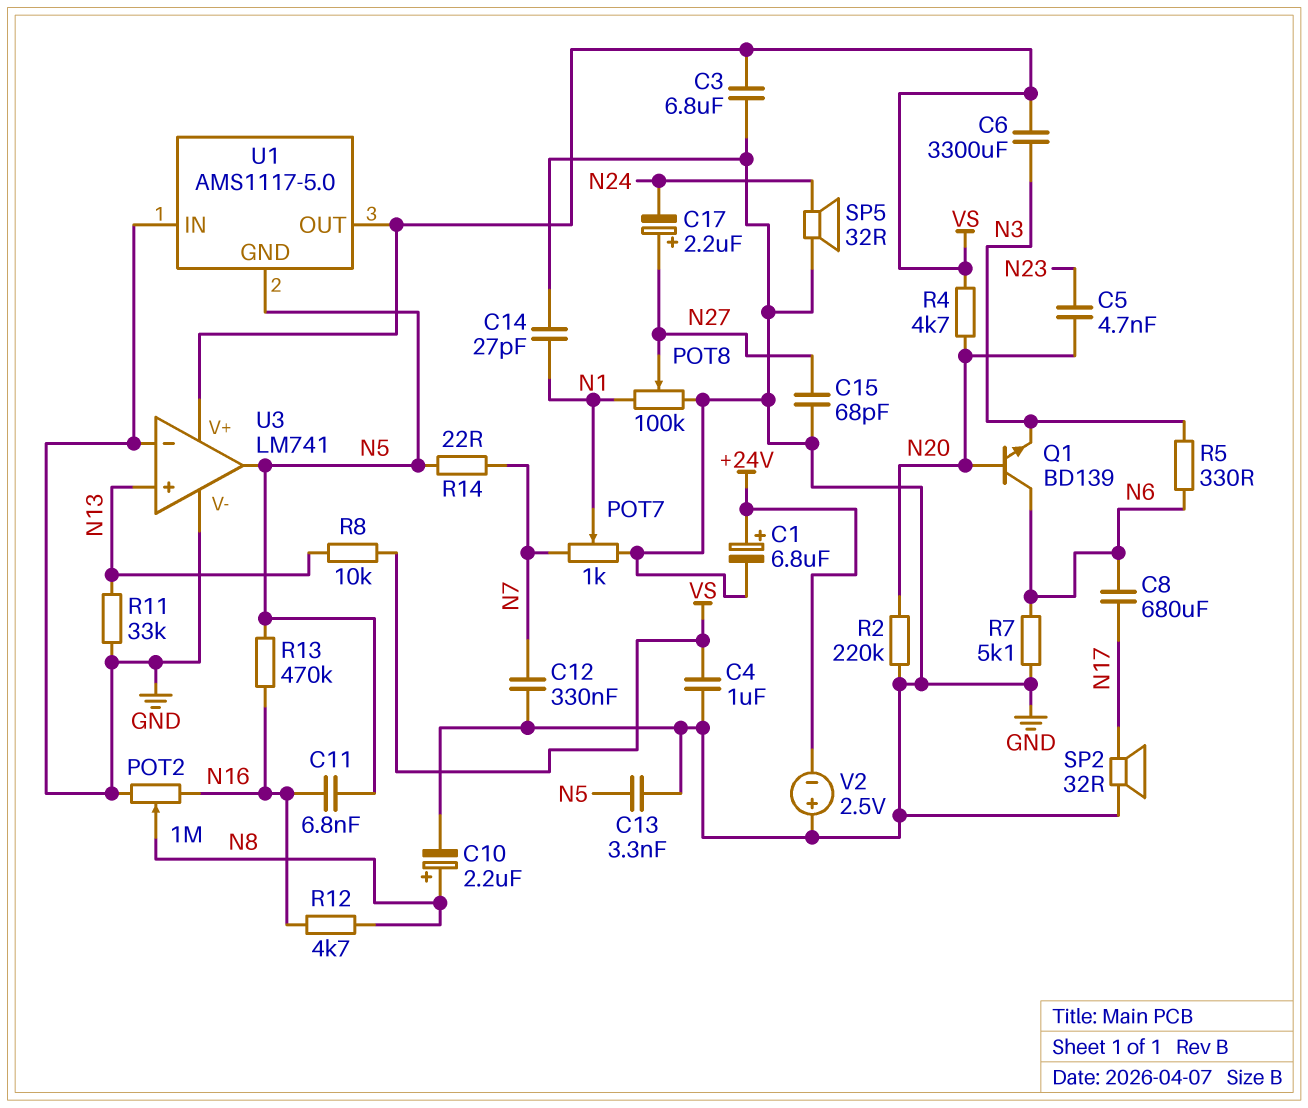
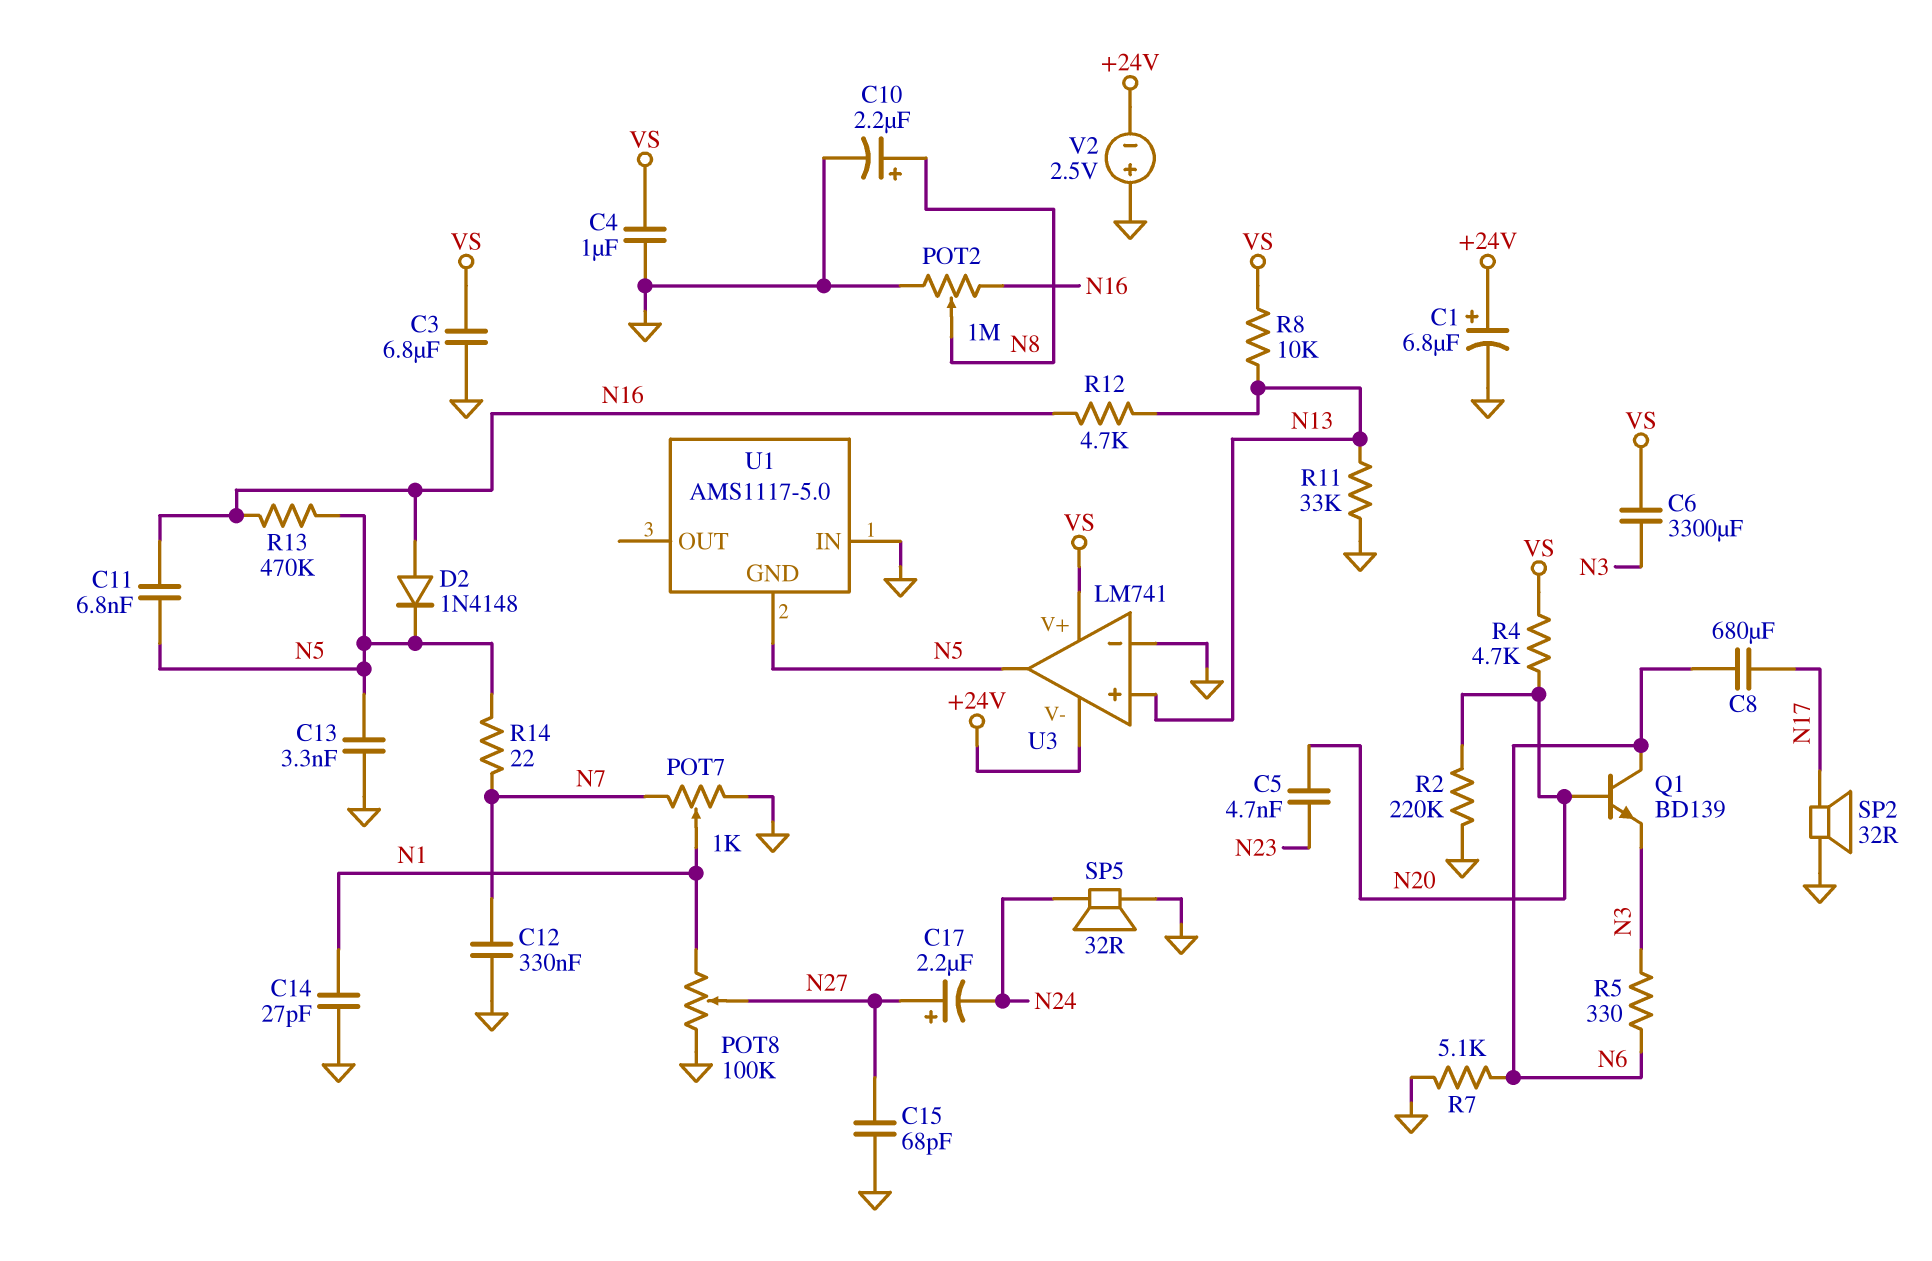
D2: none -> diode 1N4148 (A N16, K N5)
R12: 4.7k (N8, N16) -> 4.7k (N13, N16)
U1 pin OUT: VS -> none
U3 pin V-: GND -> +24V

